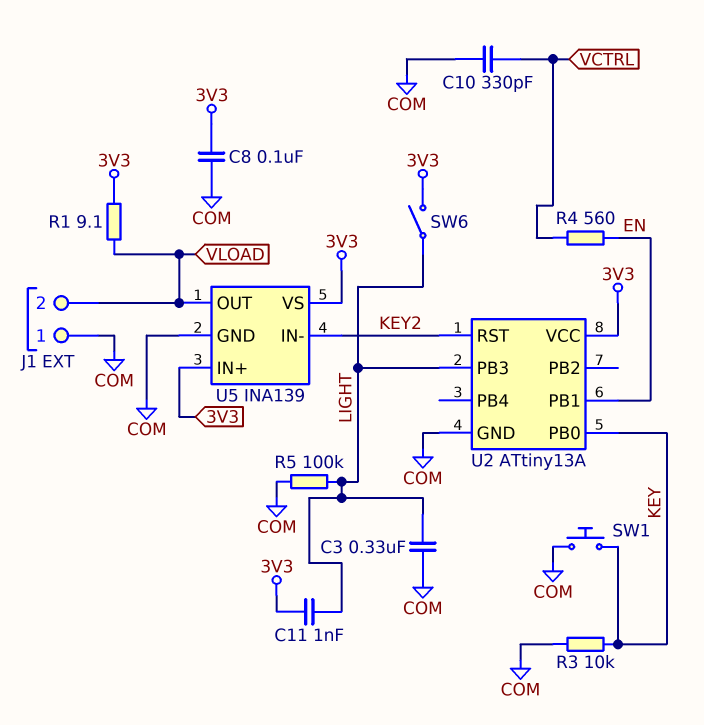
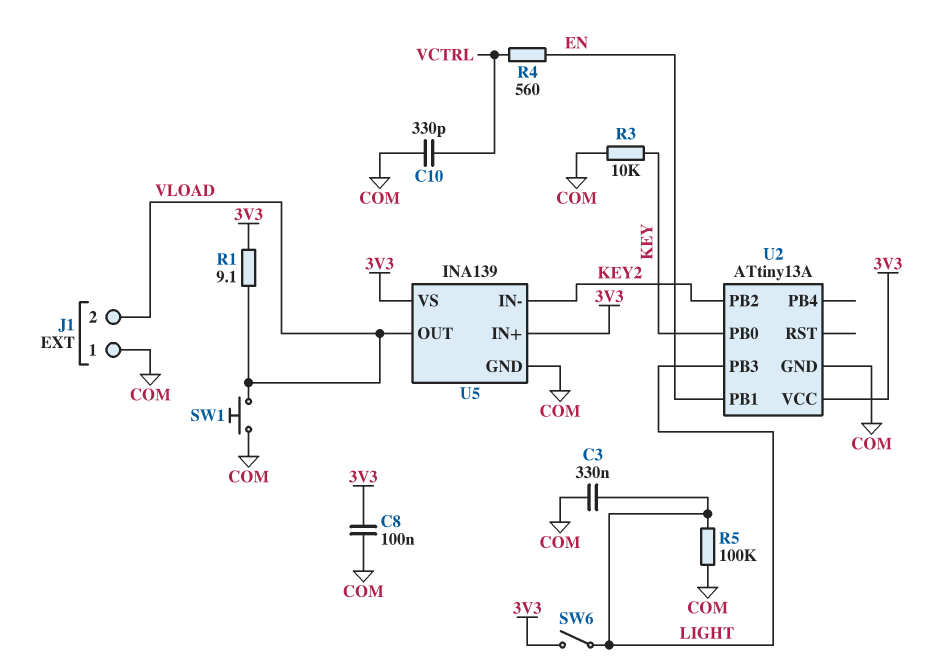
C11: 1nF (3V3, LIGHT) -> none
SW1: button (COM, KEY) -> button (COM, VLOAD)
U2 pin PB2: none -> KEY2
U2 pin RST: KEY2 -> none

